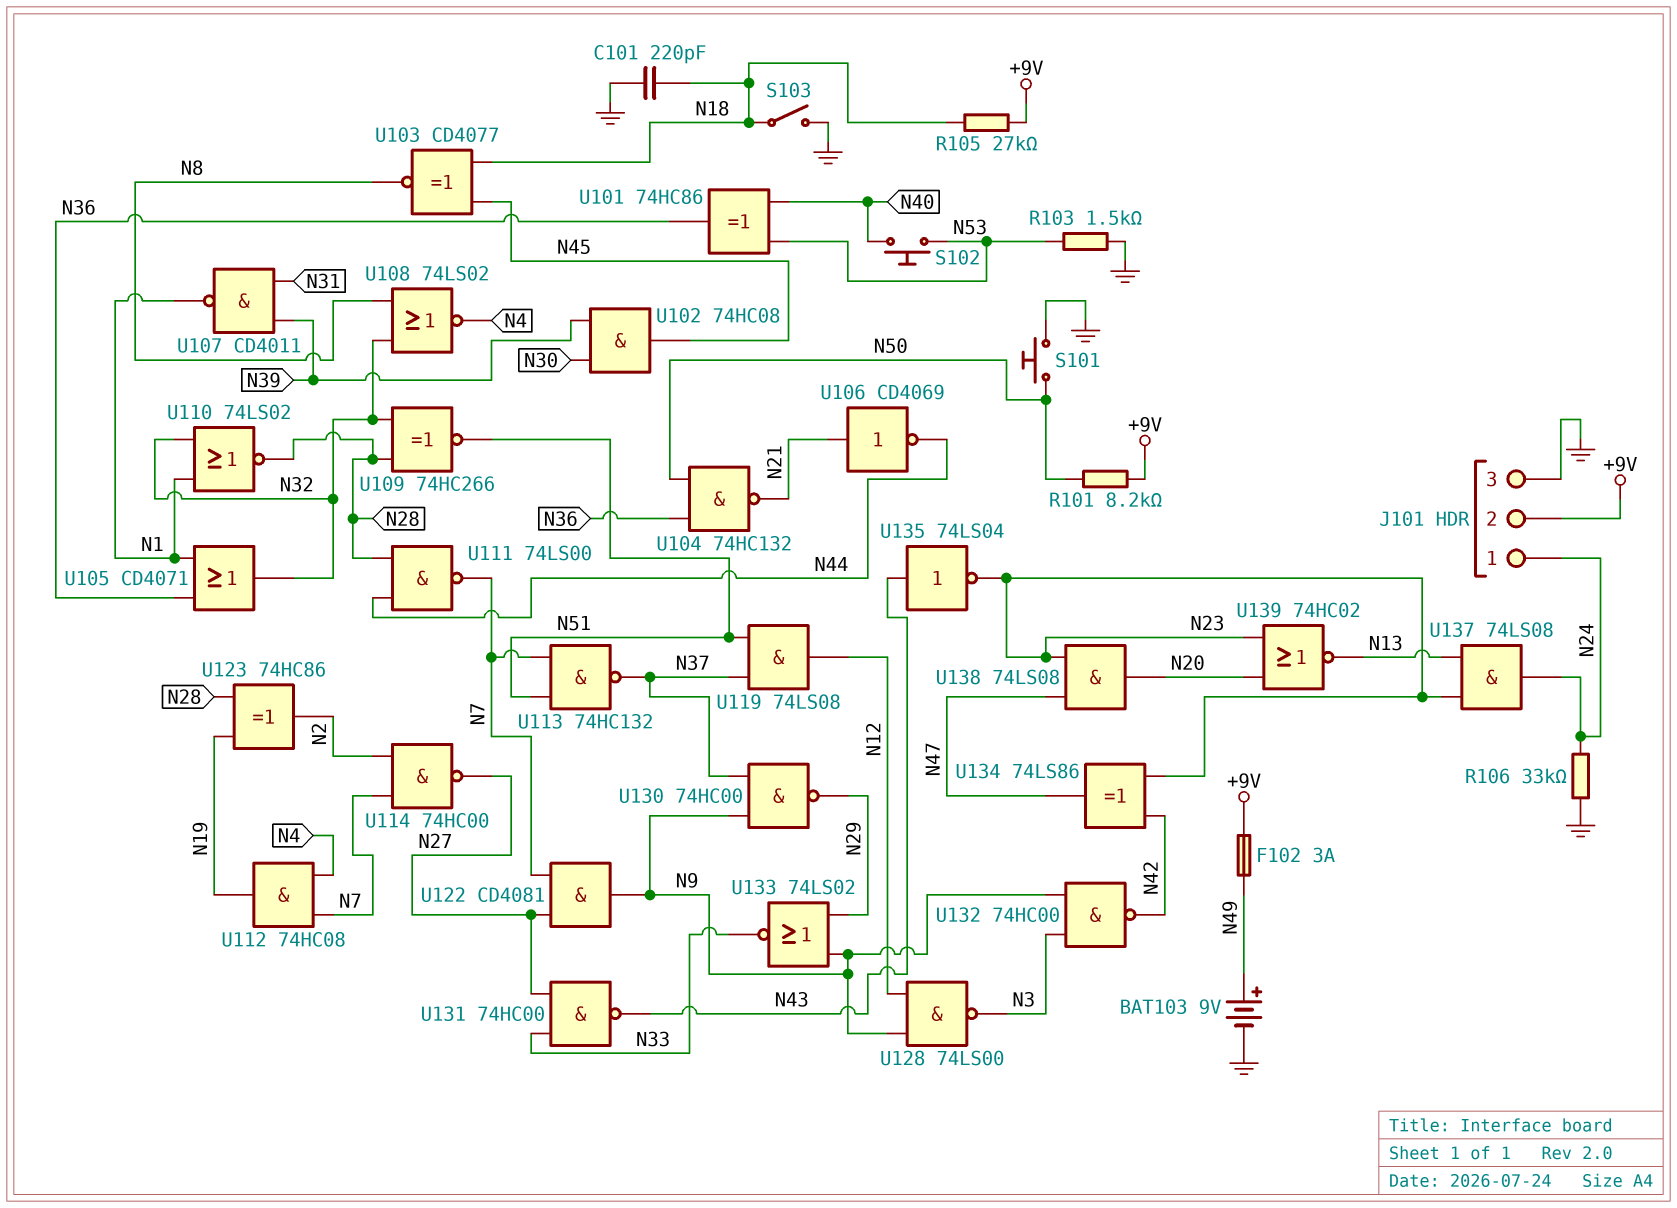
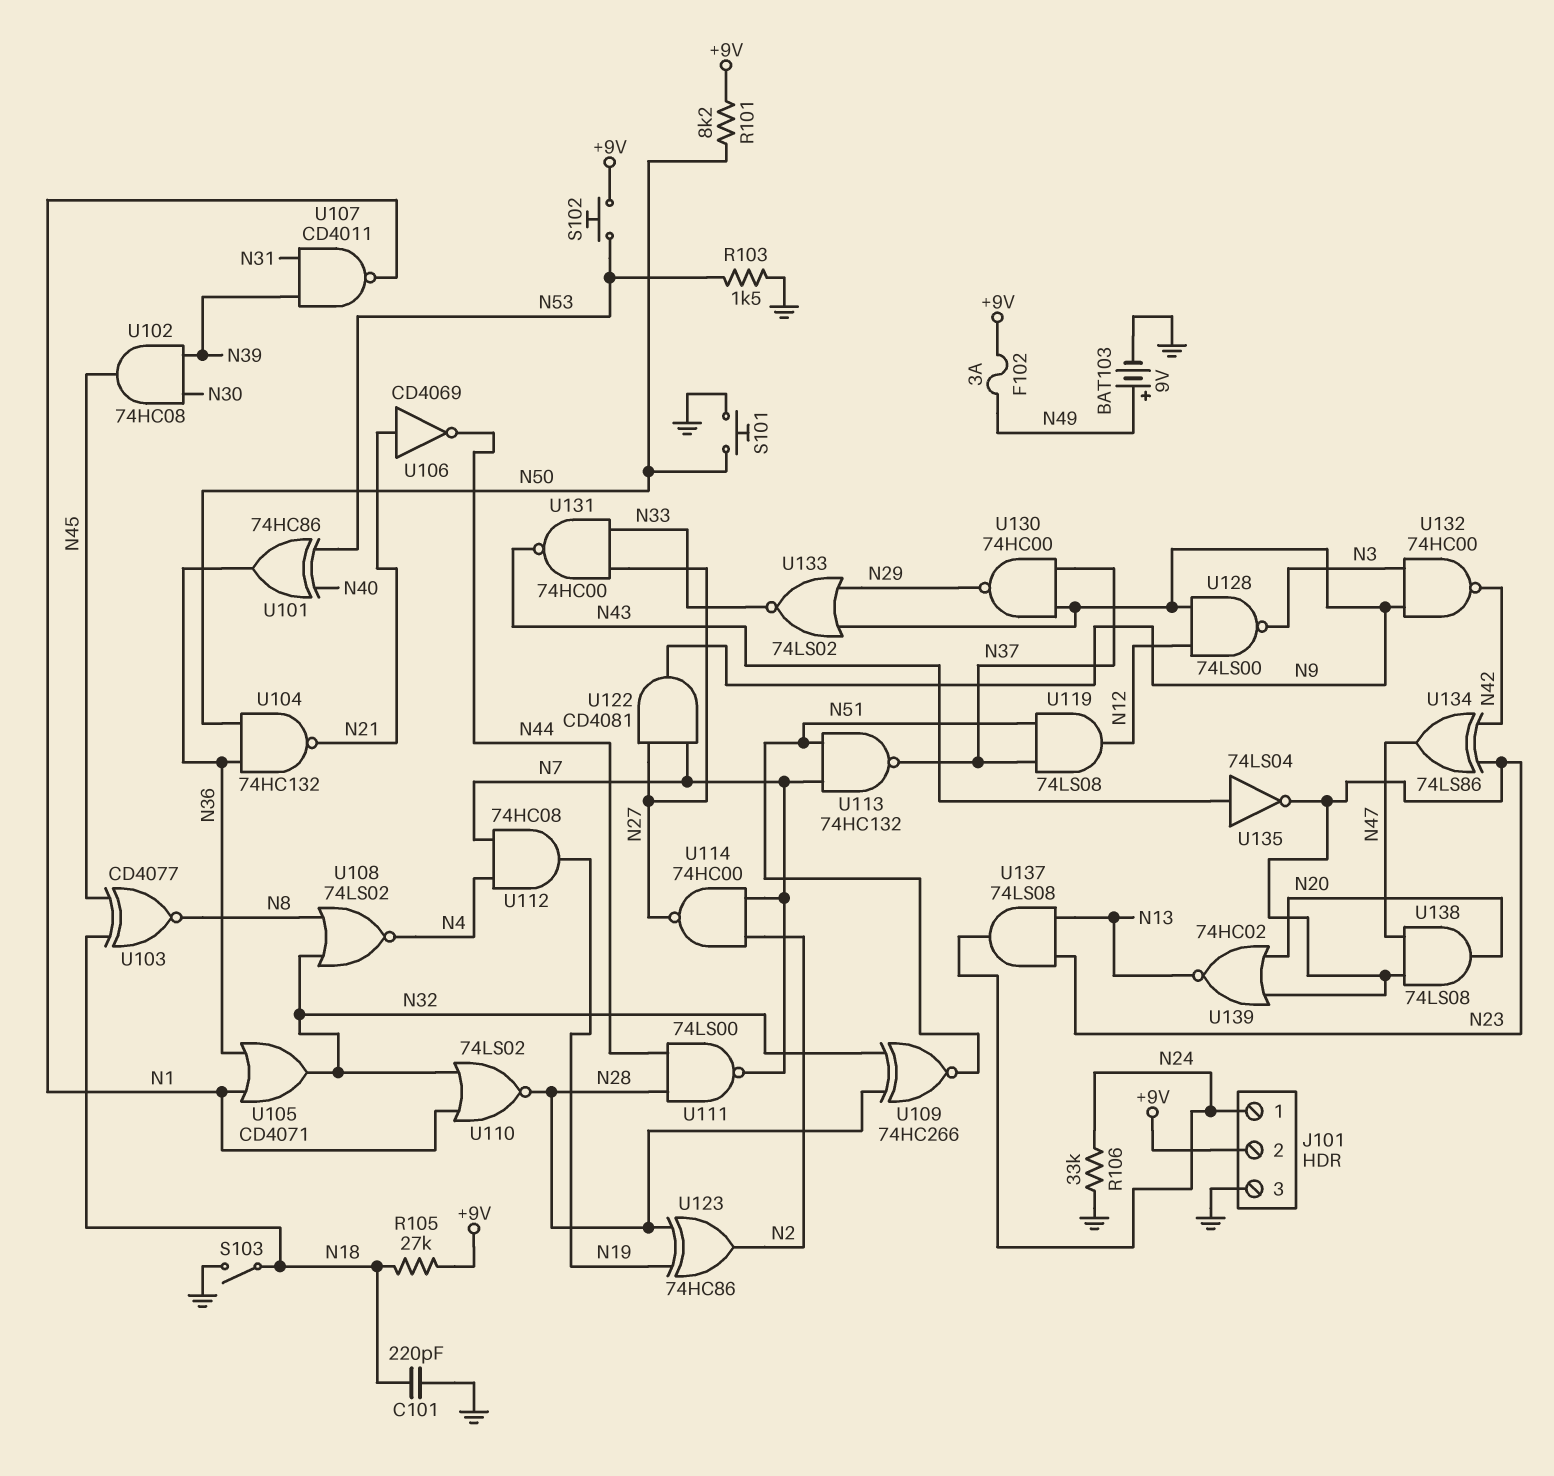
S102: button (N40, N53) -> button (+9V, N53)

